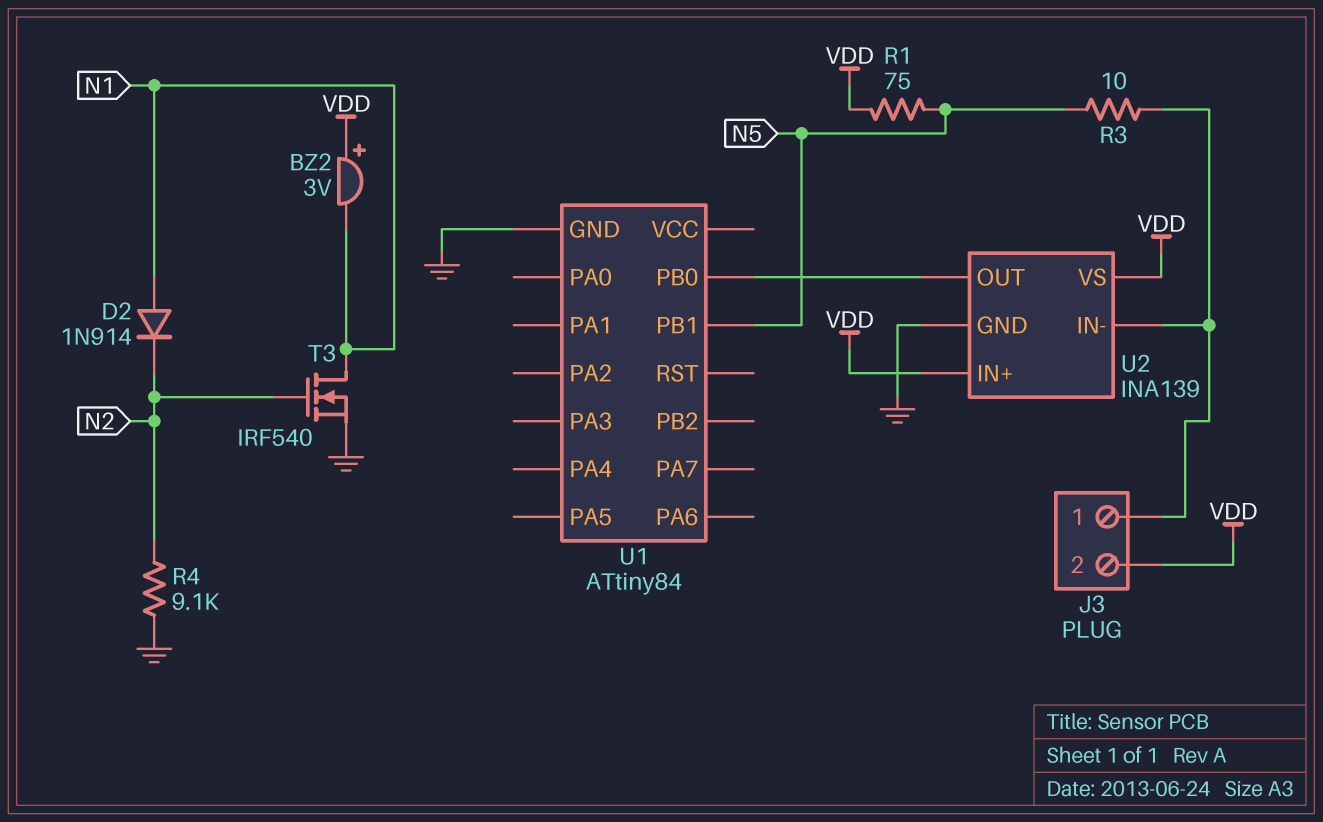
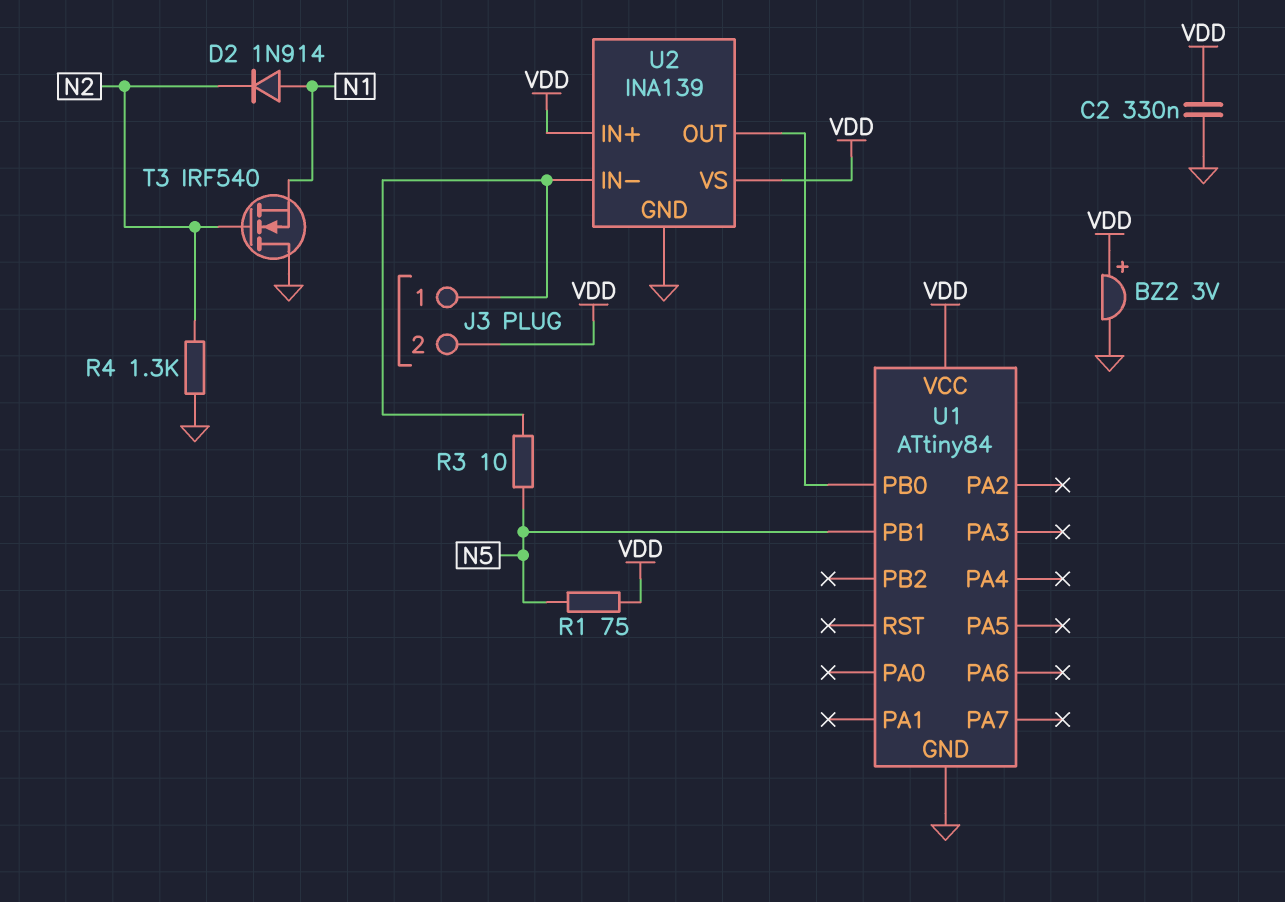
BZ2: buzzer 3V (plus VDD, minus N1) -> buzzer 3V (plus VDD, minus GND)
C2: none -> 330nF (GND, VDD)
R4: 9.1k (GND, N2) -> 1.3k (GND, N2)
T3: NMOS IRF540 (G N2, D N1, S GND) -> NMOS IRF540 (G N2, D GND, S N1)
U1 pin VCC: none -> VDD

